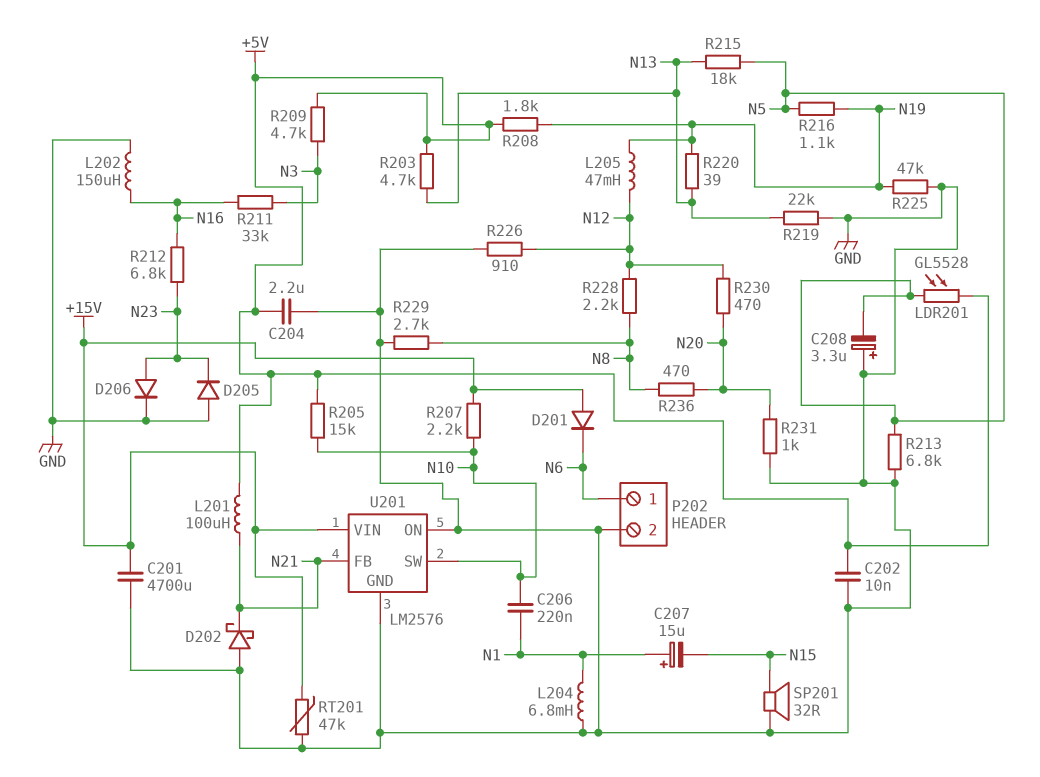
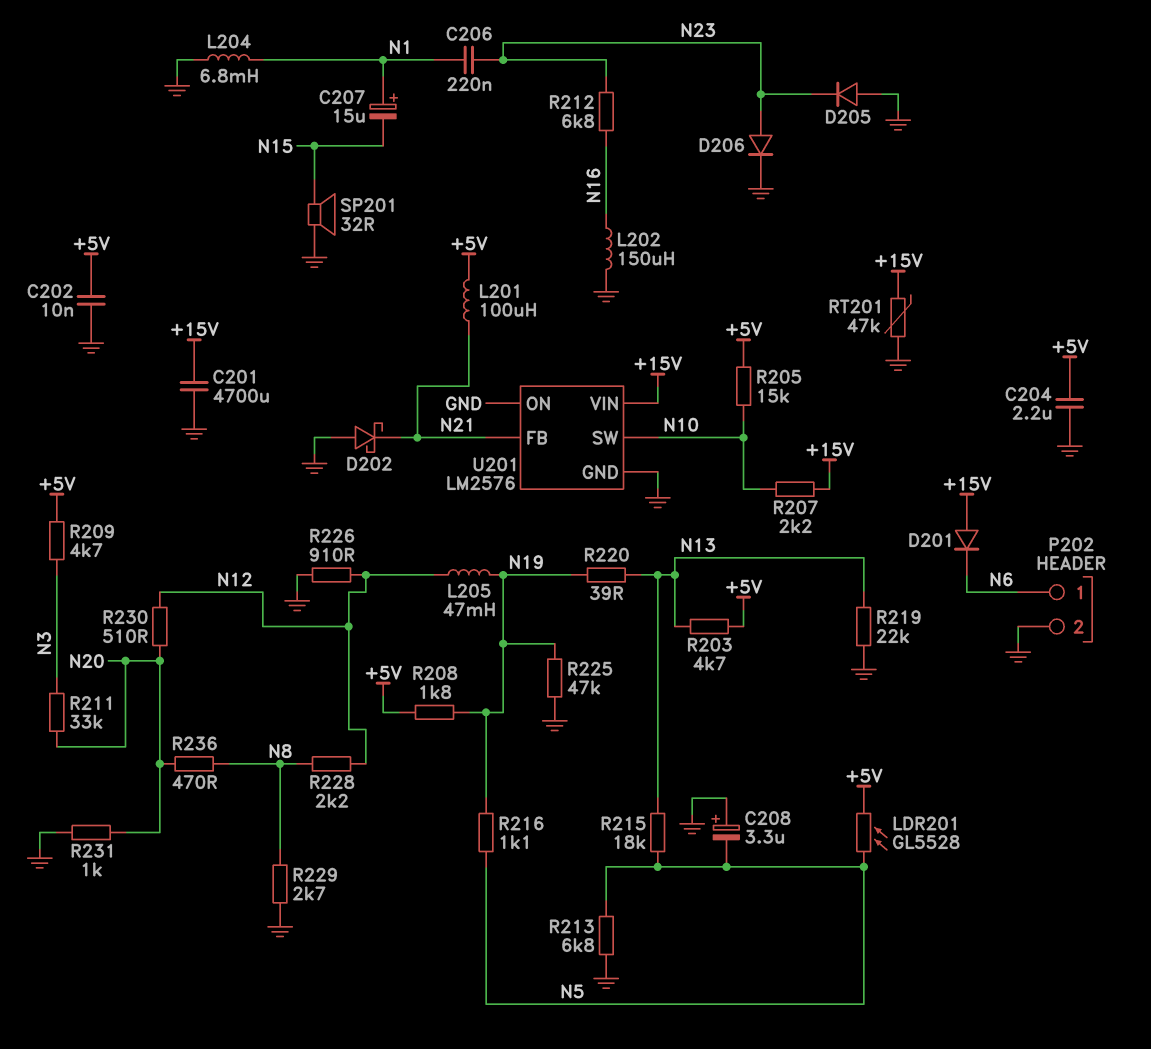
C206: 220nF (N1, N10) -> 220nF (N1, N23)
R211: 33k (N3, N16) -> 33k (N3, N20)
R230: 470 (N12, N20) -> 510 (N12, N20)

